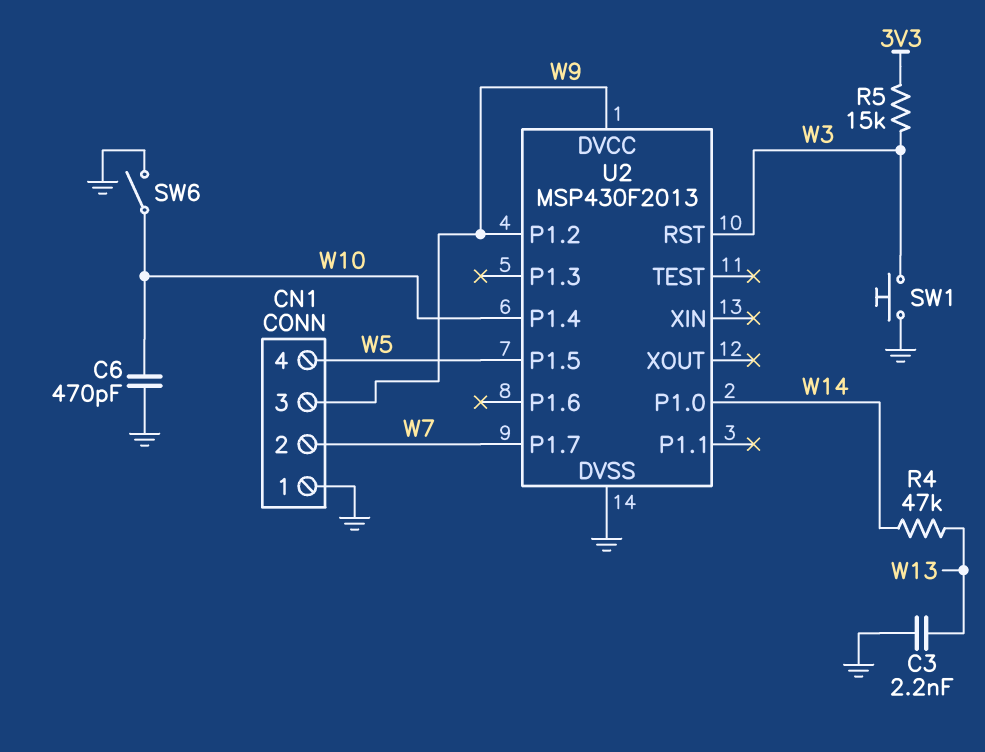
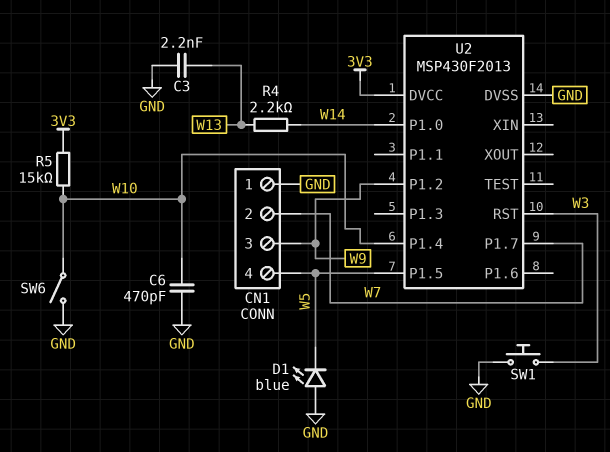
D1: none -> LED blue (A GND, K W5)
R4: 47k (W13, W14) -> 2.2k (W13, W14)
R5: 15k (3V3, W3) -> 15k (3V3, W10)
U2 pin DVCC: W9 -> 3V3

